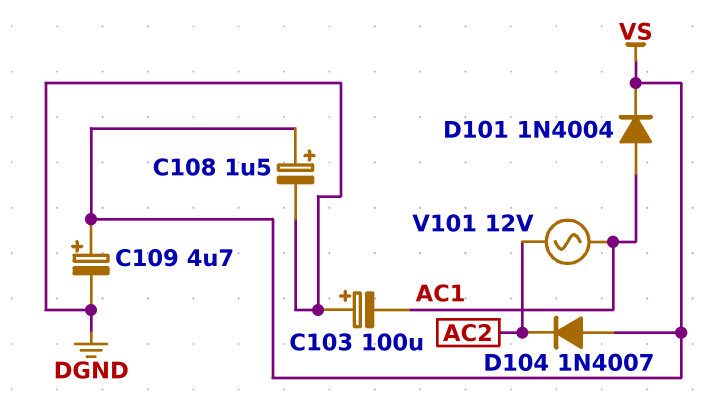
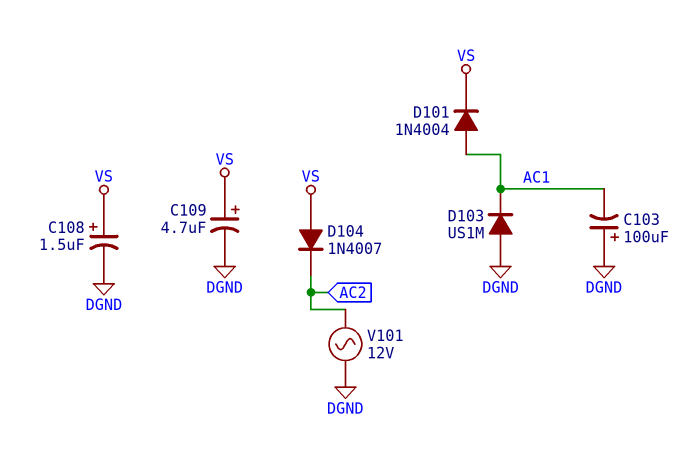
D103: none -> diode US1M (A DGND, K AC1)
V101: AC 12V (AC1, AC2) -> AC 12V (AC2, DGND)

